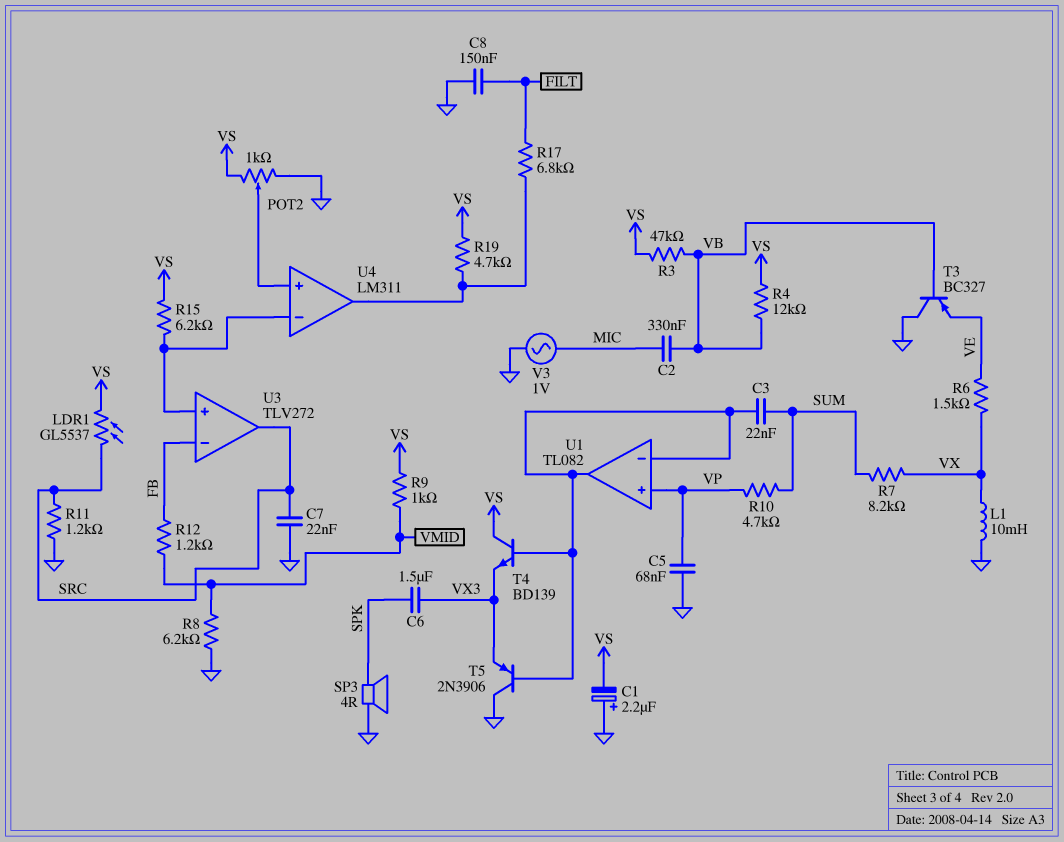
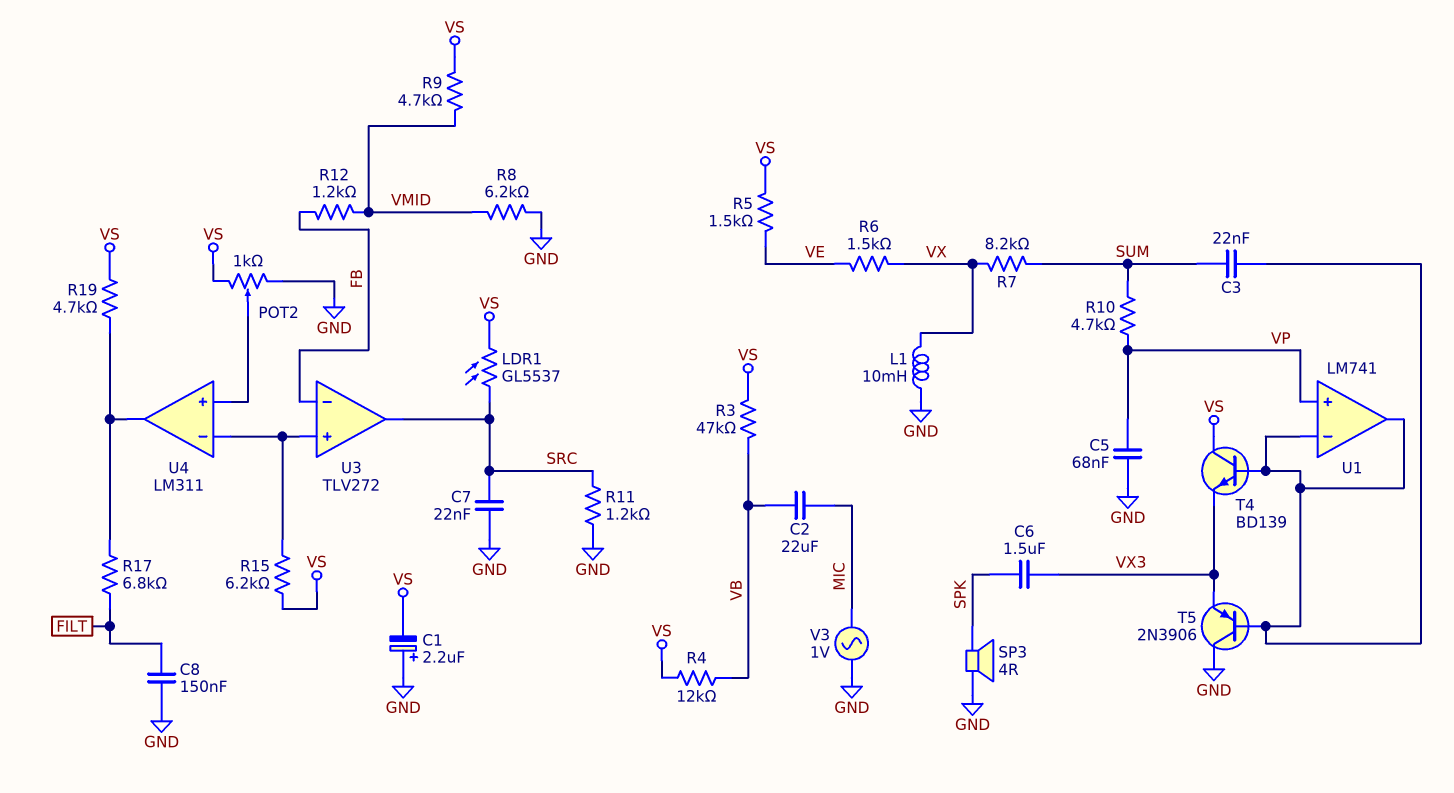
C2: 330nF (MIC, VB) -> 22uF (MIC, VB)
R5: none -> 1.5k (VE, VS)
R9: 1k (VMID, VS) -> 4.7k (VMID, VS)
T3: PNP BC327 (B VB, C GND, E VE) -> none
U1: TL082 -> LM741

